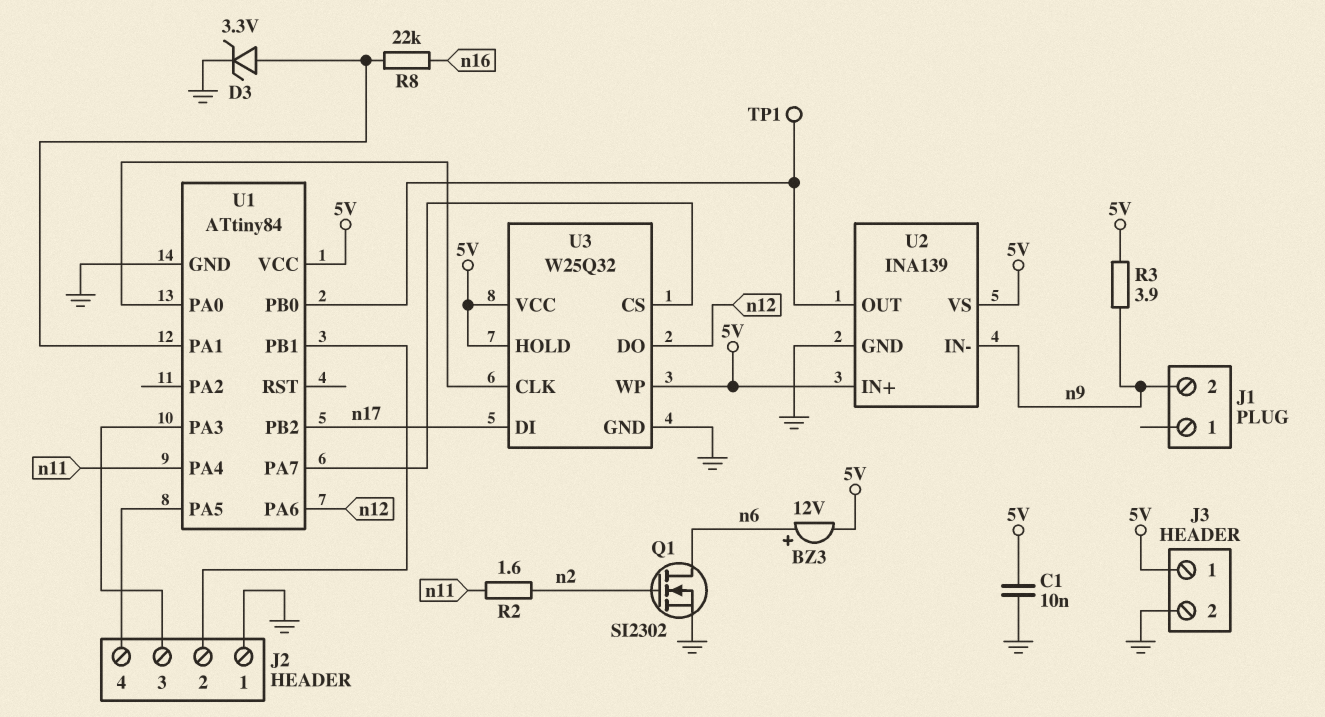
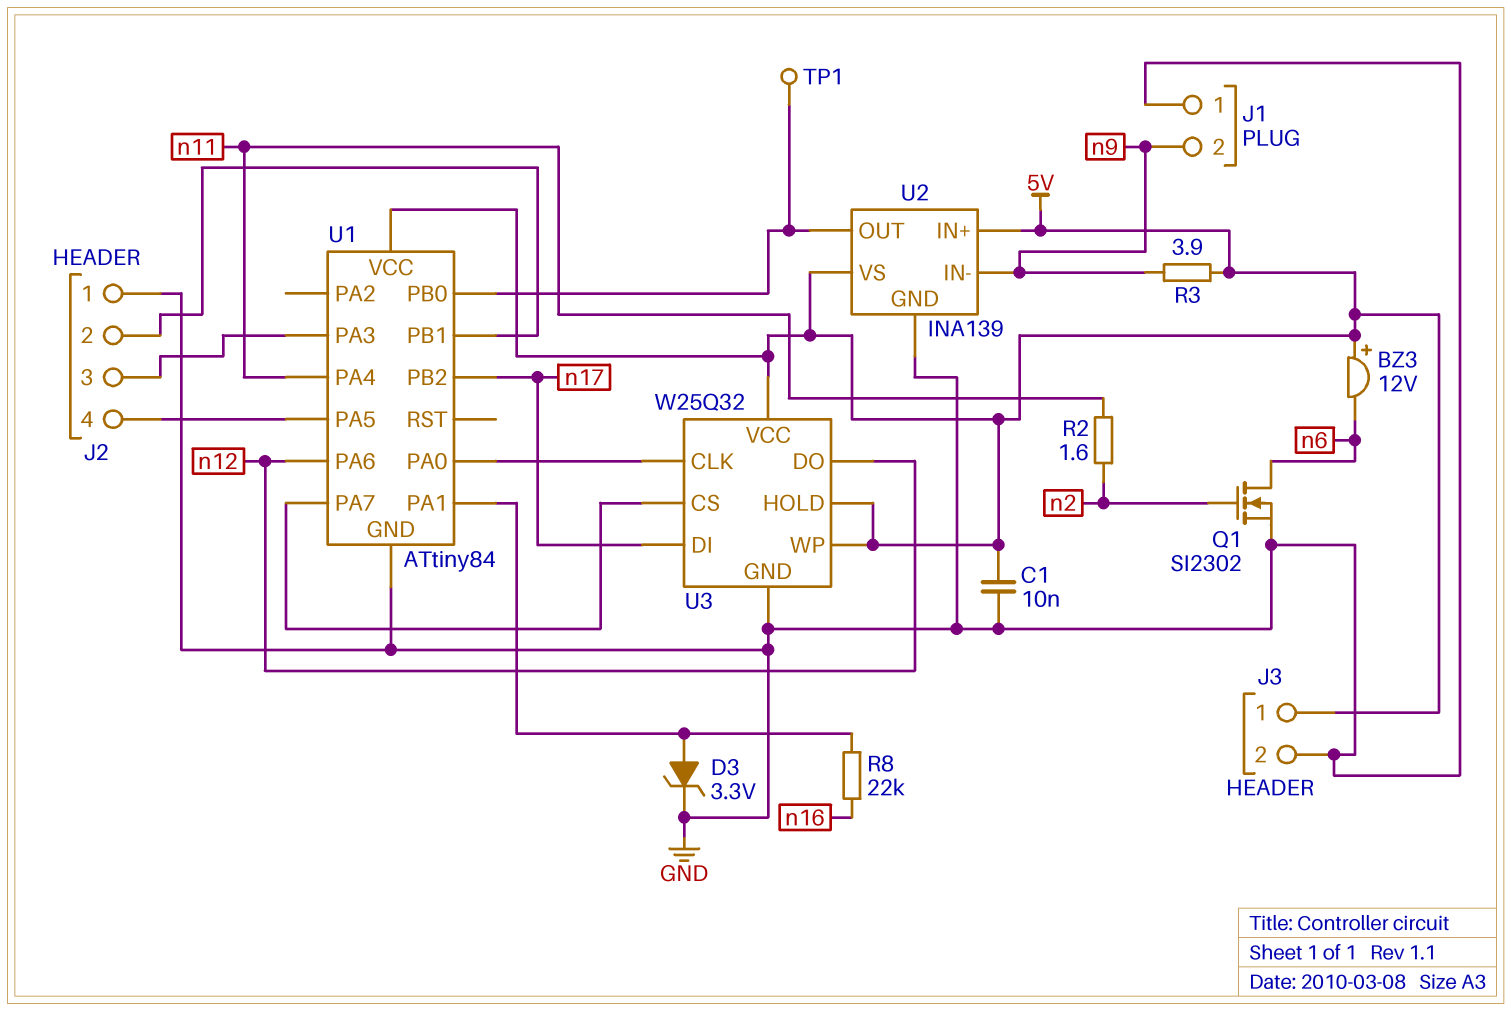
BZ3: buzzer 12V (plus n6, minus 5V) -> buzzer 12V (plus 5V, minus n6)
J1 pin 1: none -> GND

